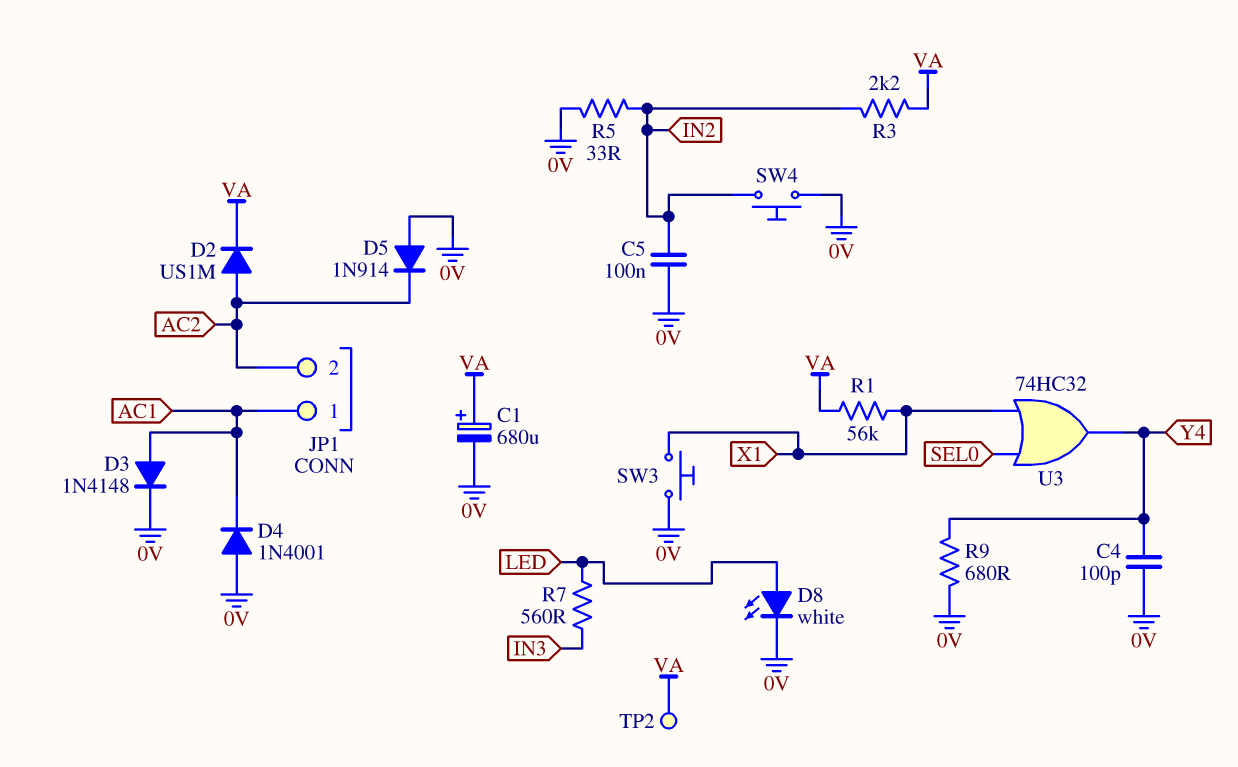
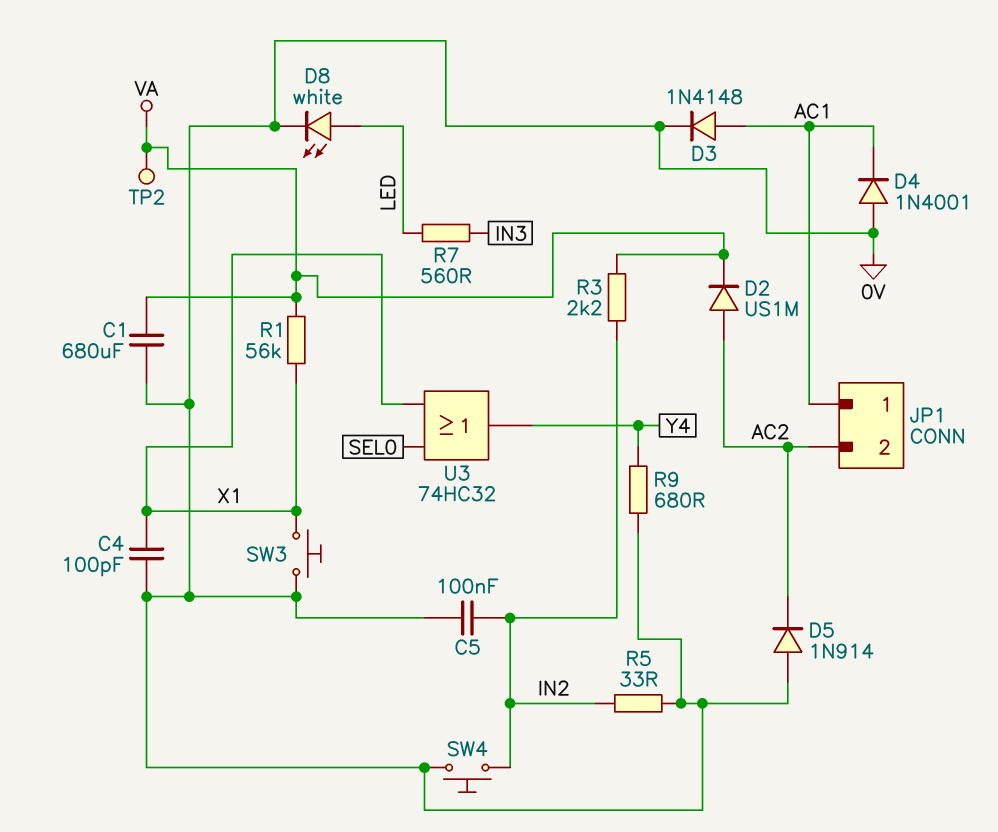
C1: 680uF (plus VA, minus 0V) -> 680uF (0V, VA)
C4: 100pF (0V, Y4) -> 100pF (0V, X1)

